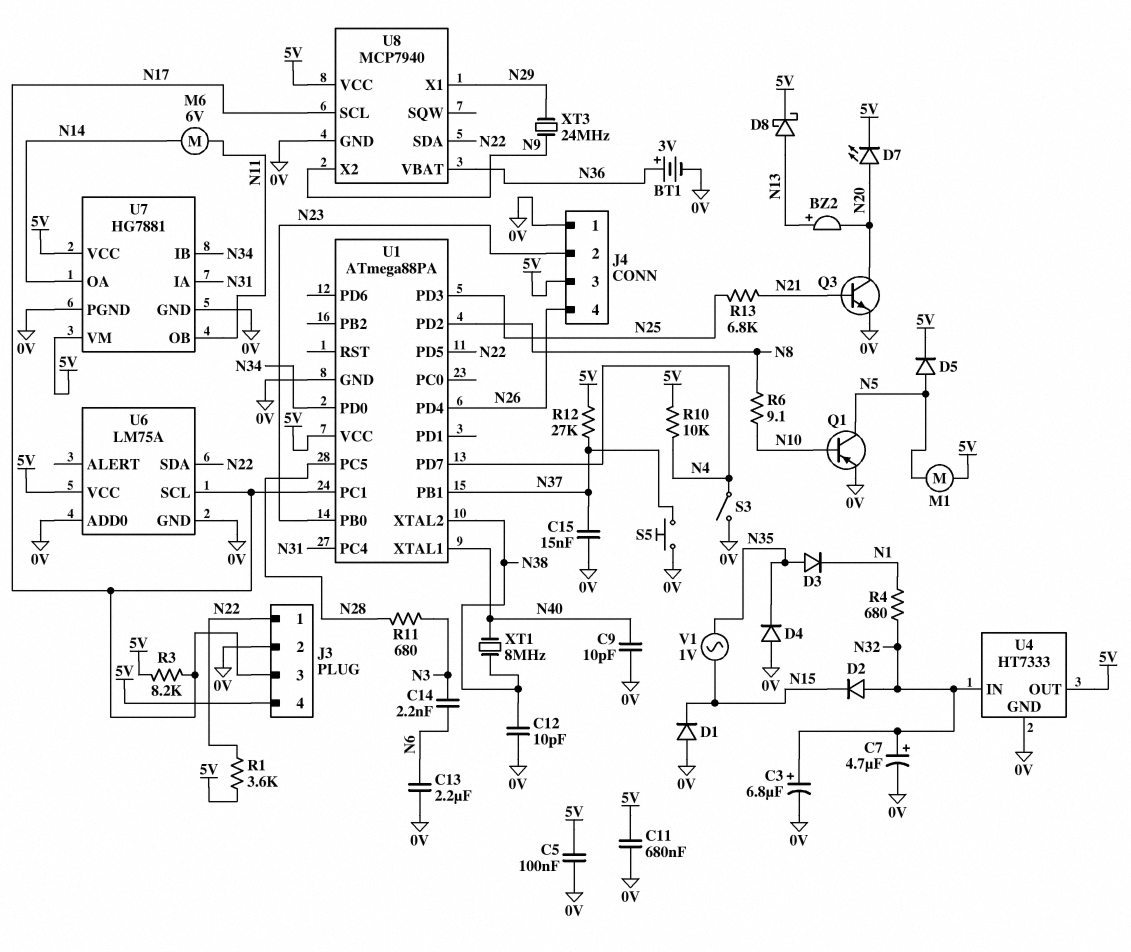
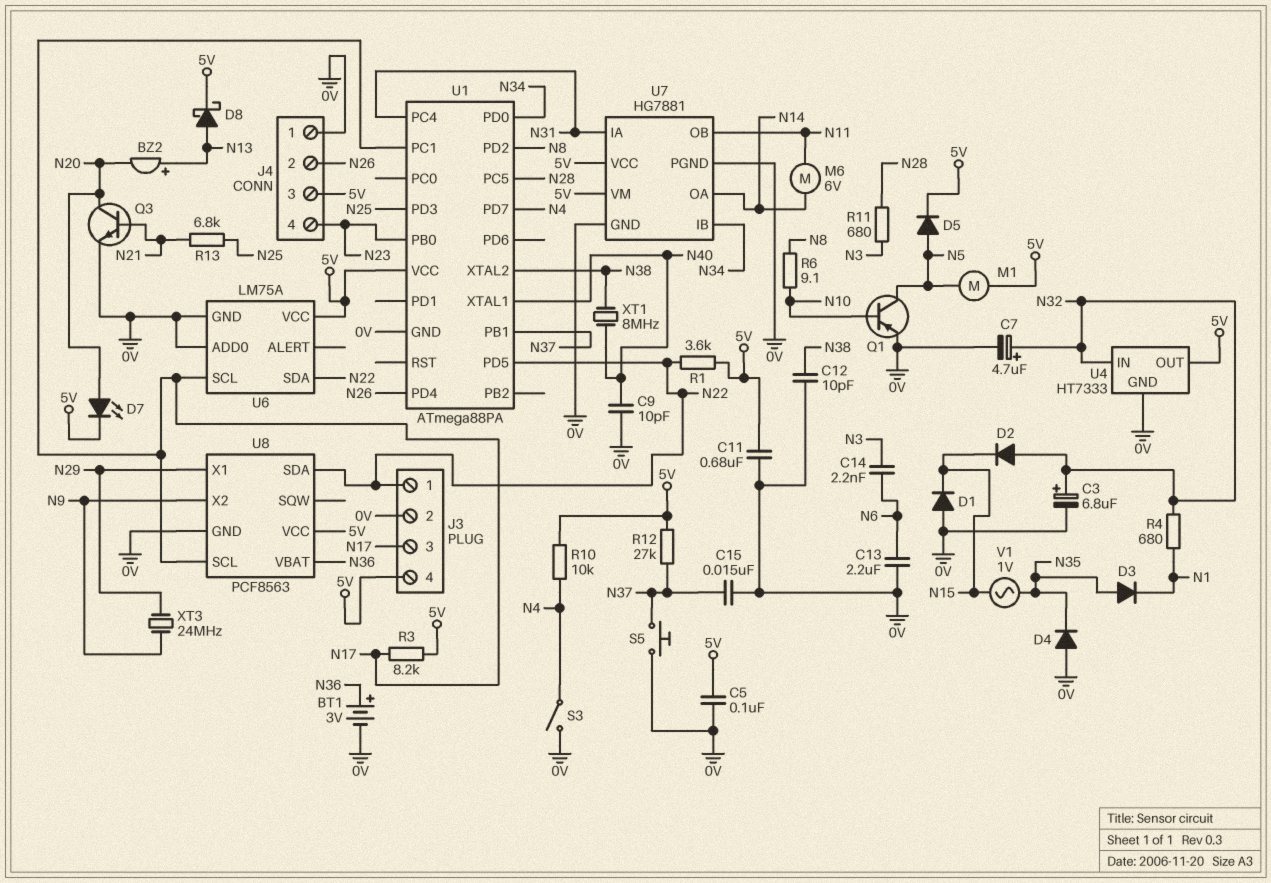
J4 pin 2: N23 -> N26
J4 pin 4: N26 -> N23
U8: MCP7940 -> PCF8563

